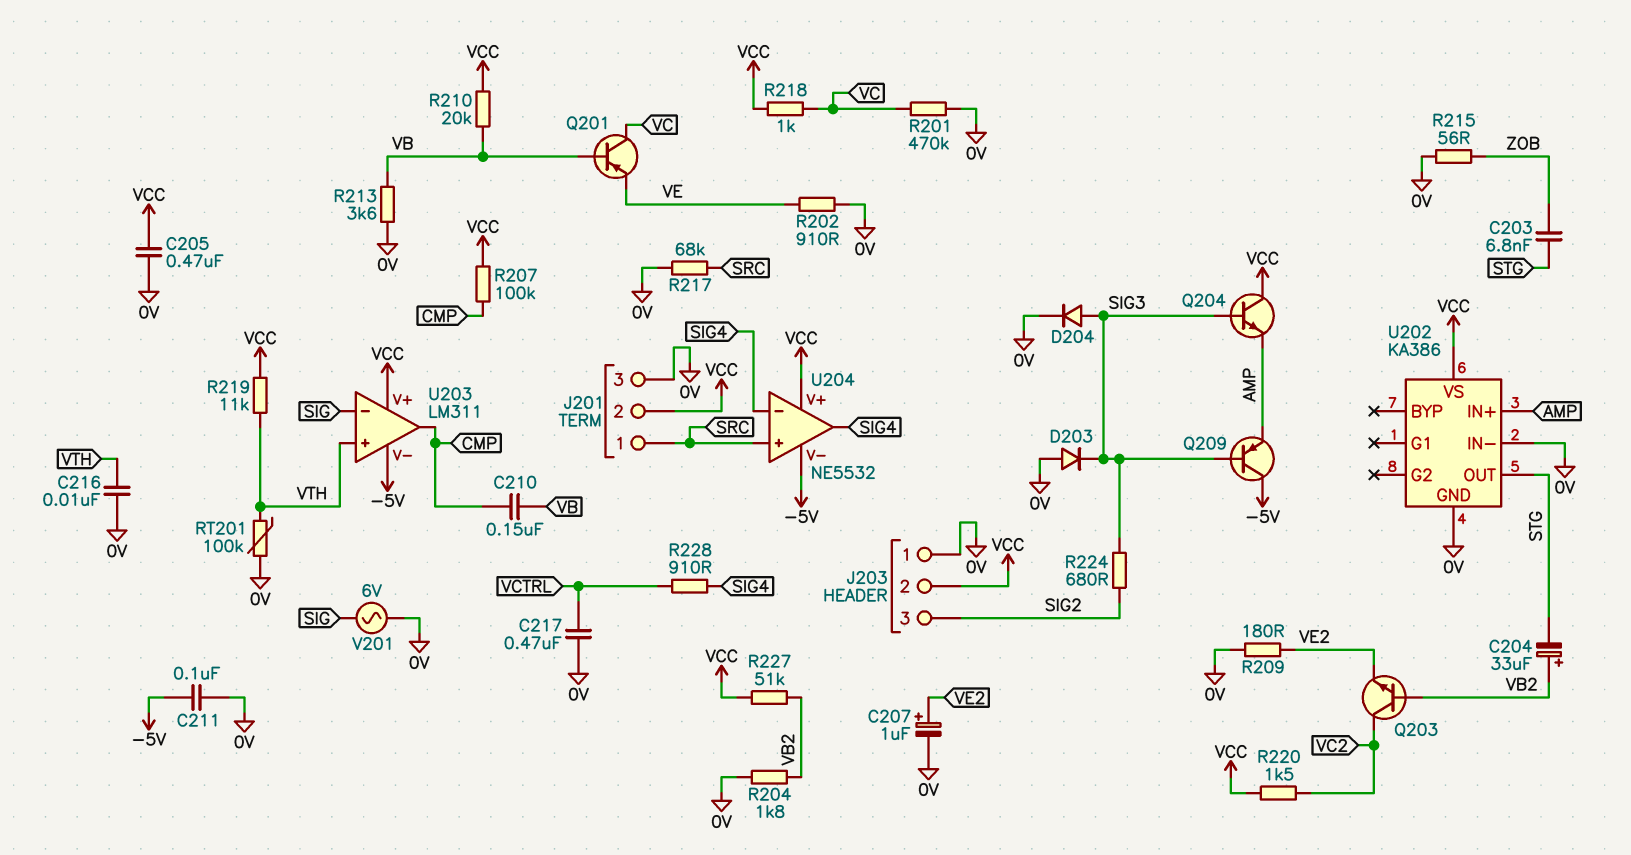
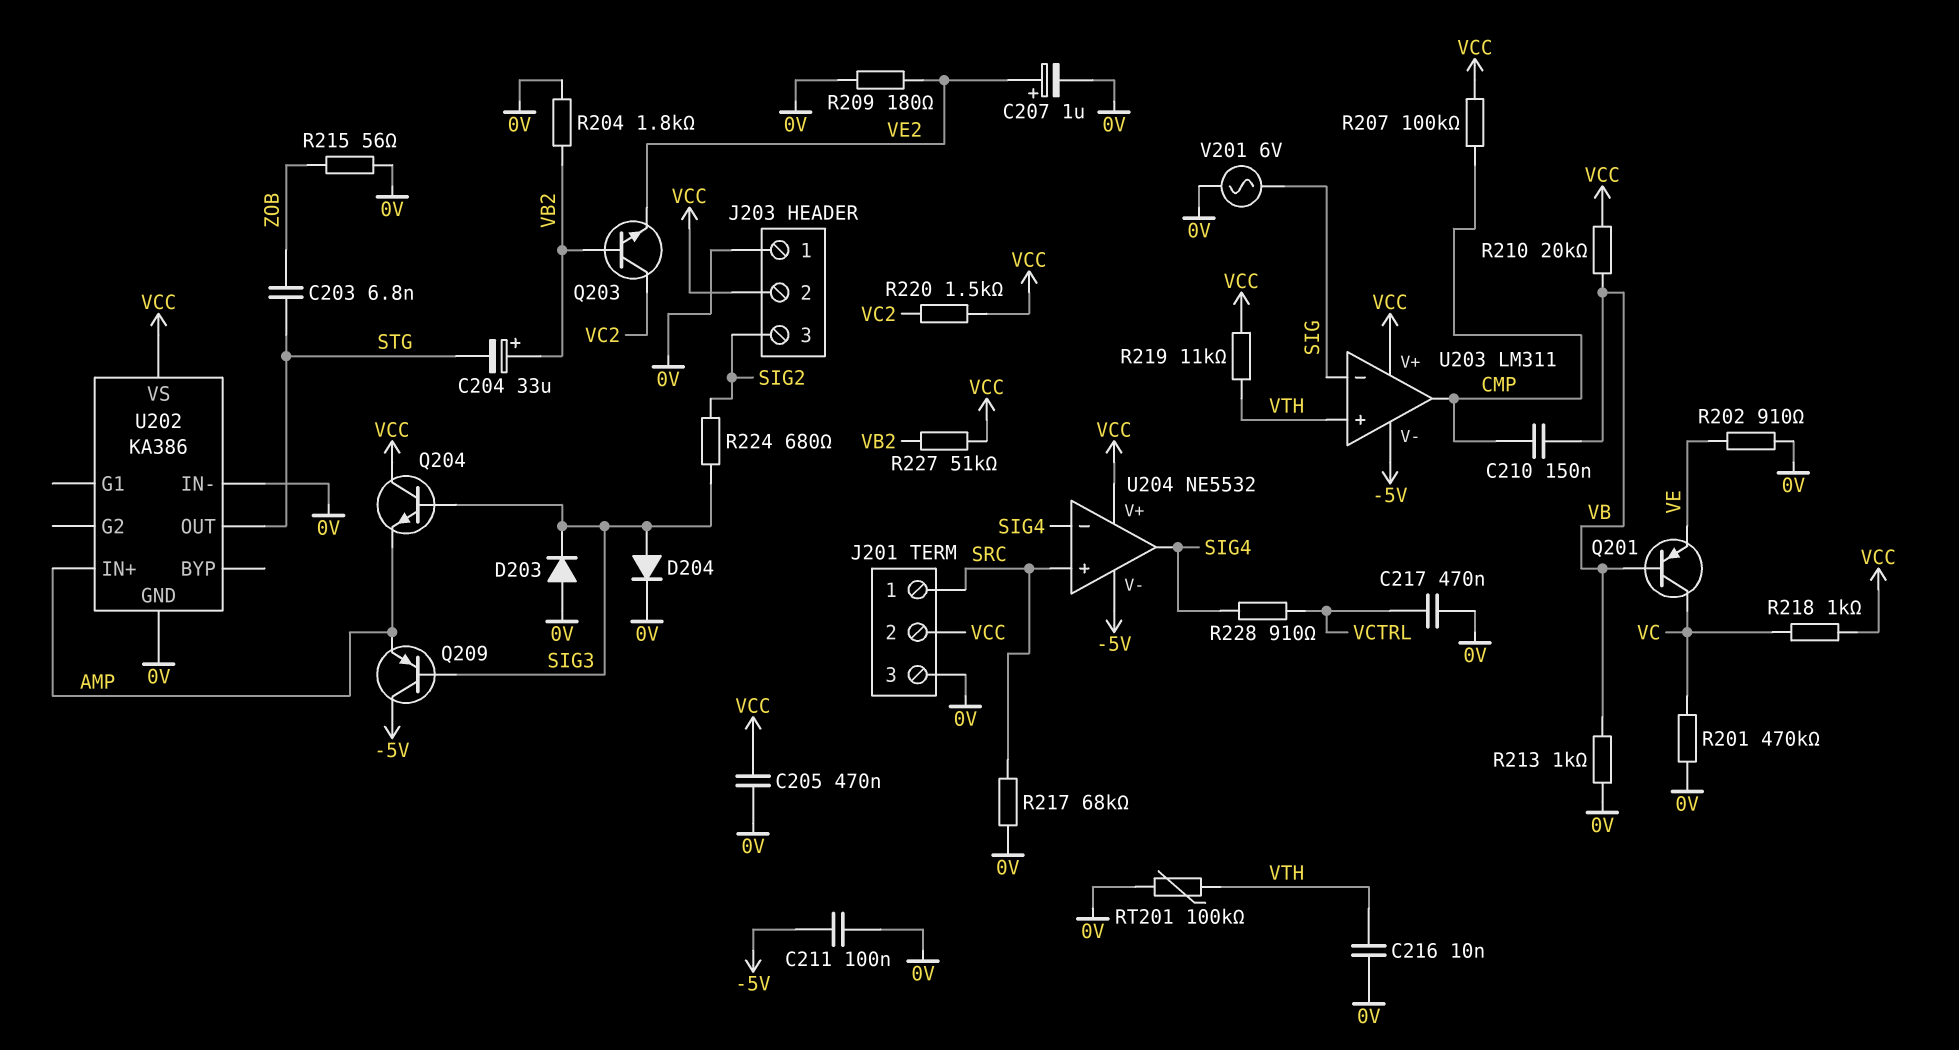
R213: 3.6k (0V, VB) -> 1k (0V, VB)

